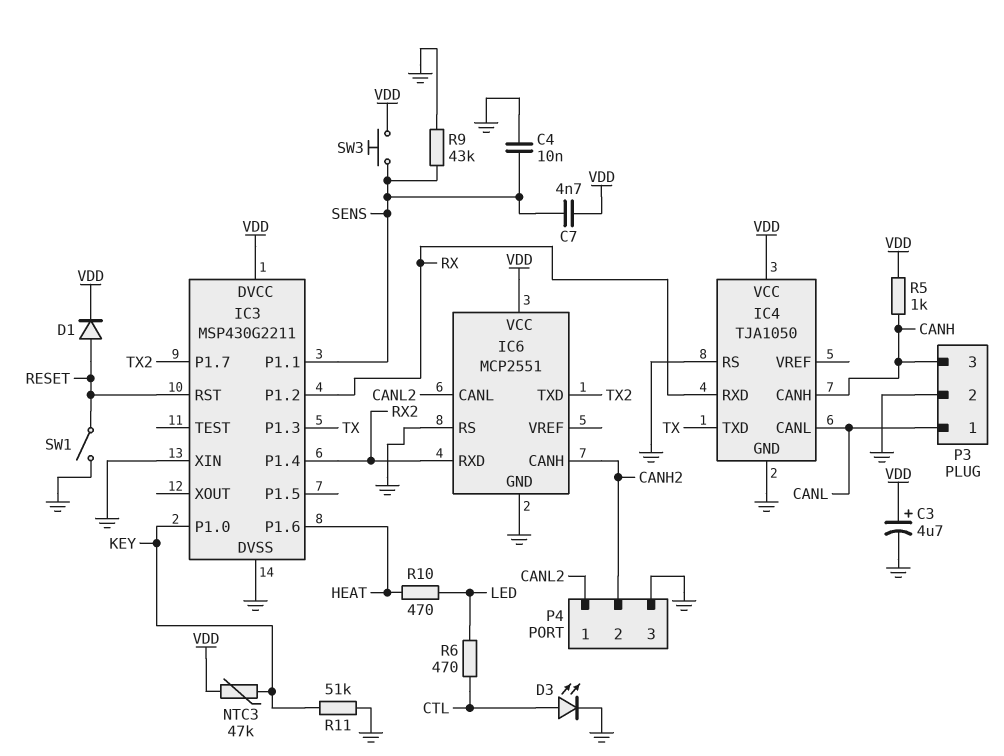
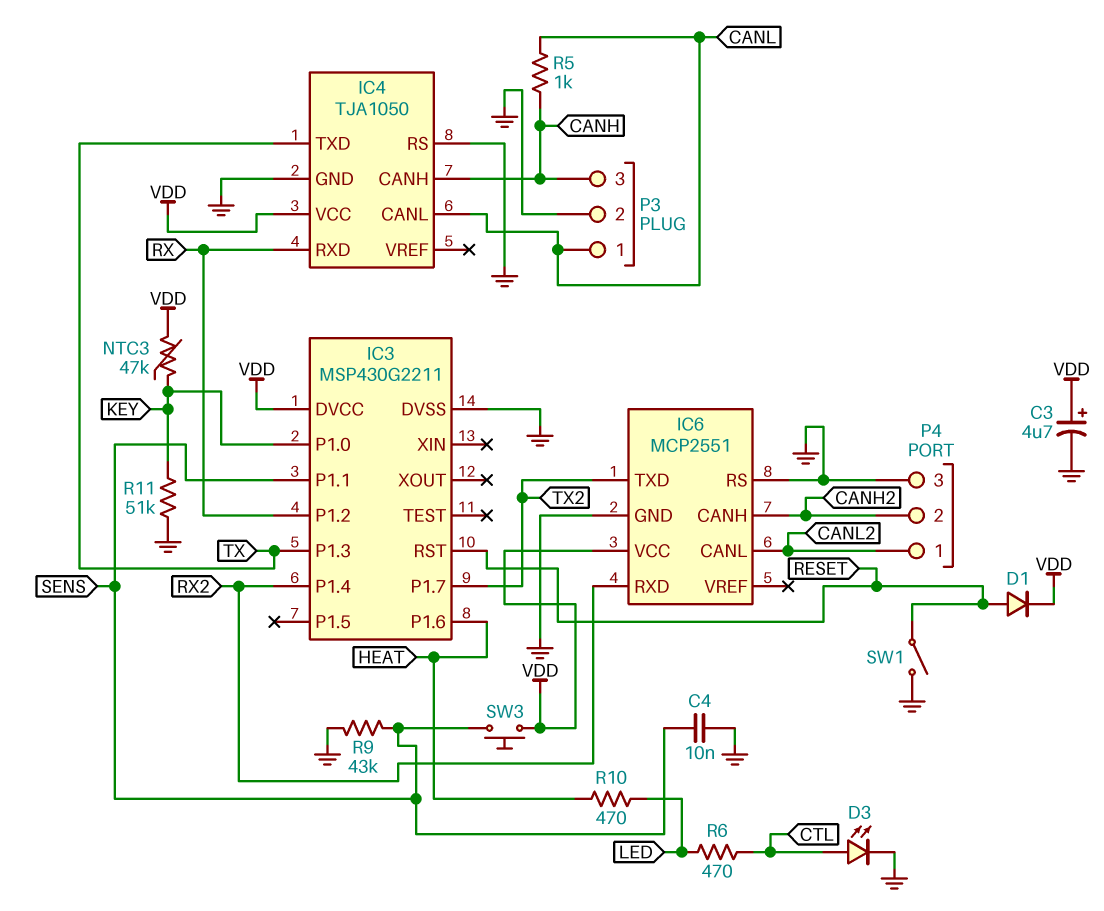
C7: 4.7nF (SENS, VDD) -> none
IC3 pin XIN: GND -> none
R5: 1k (CANH, VDD) -> 1k (CANH, CANL)

